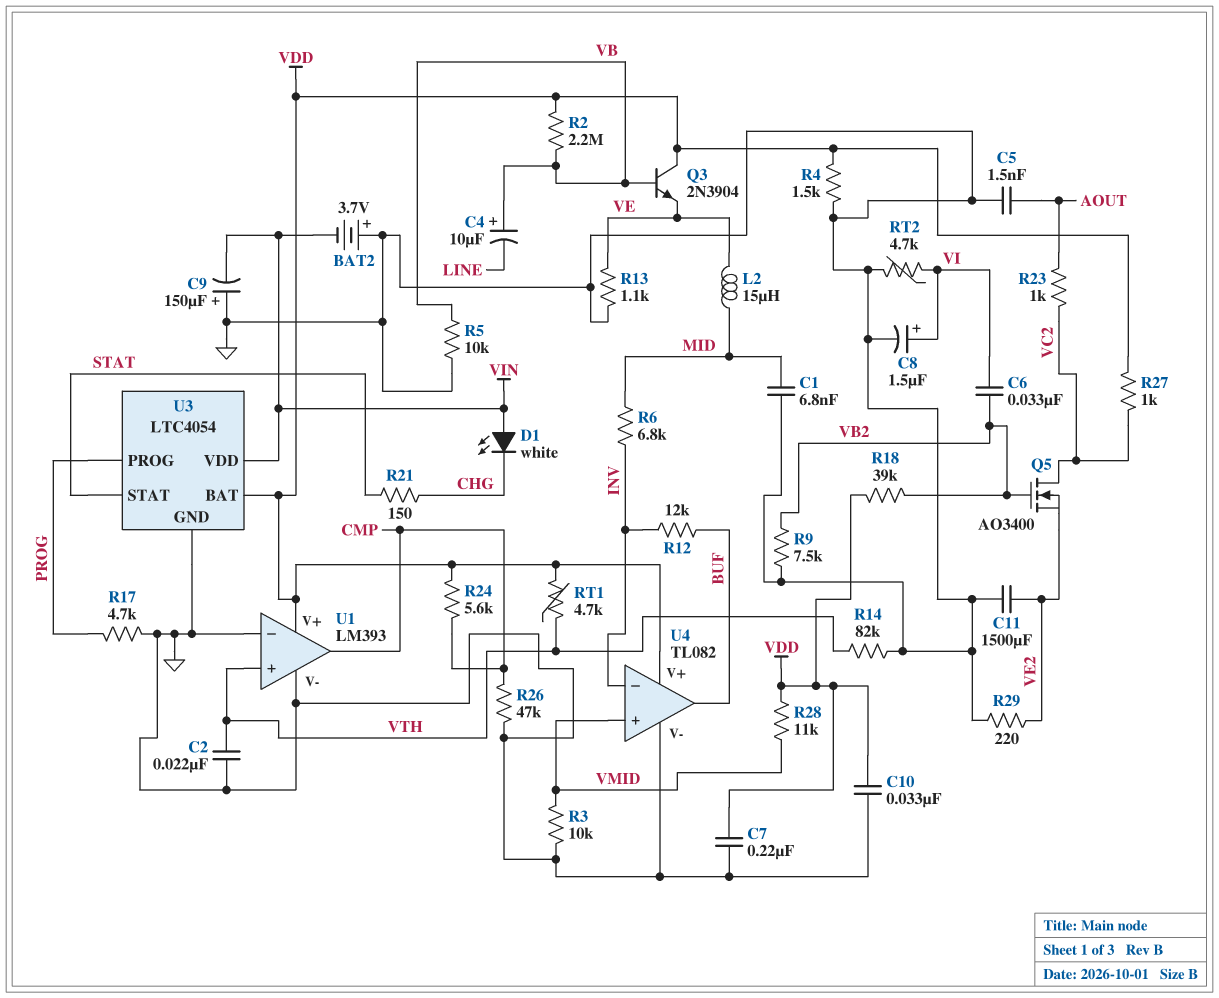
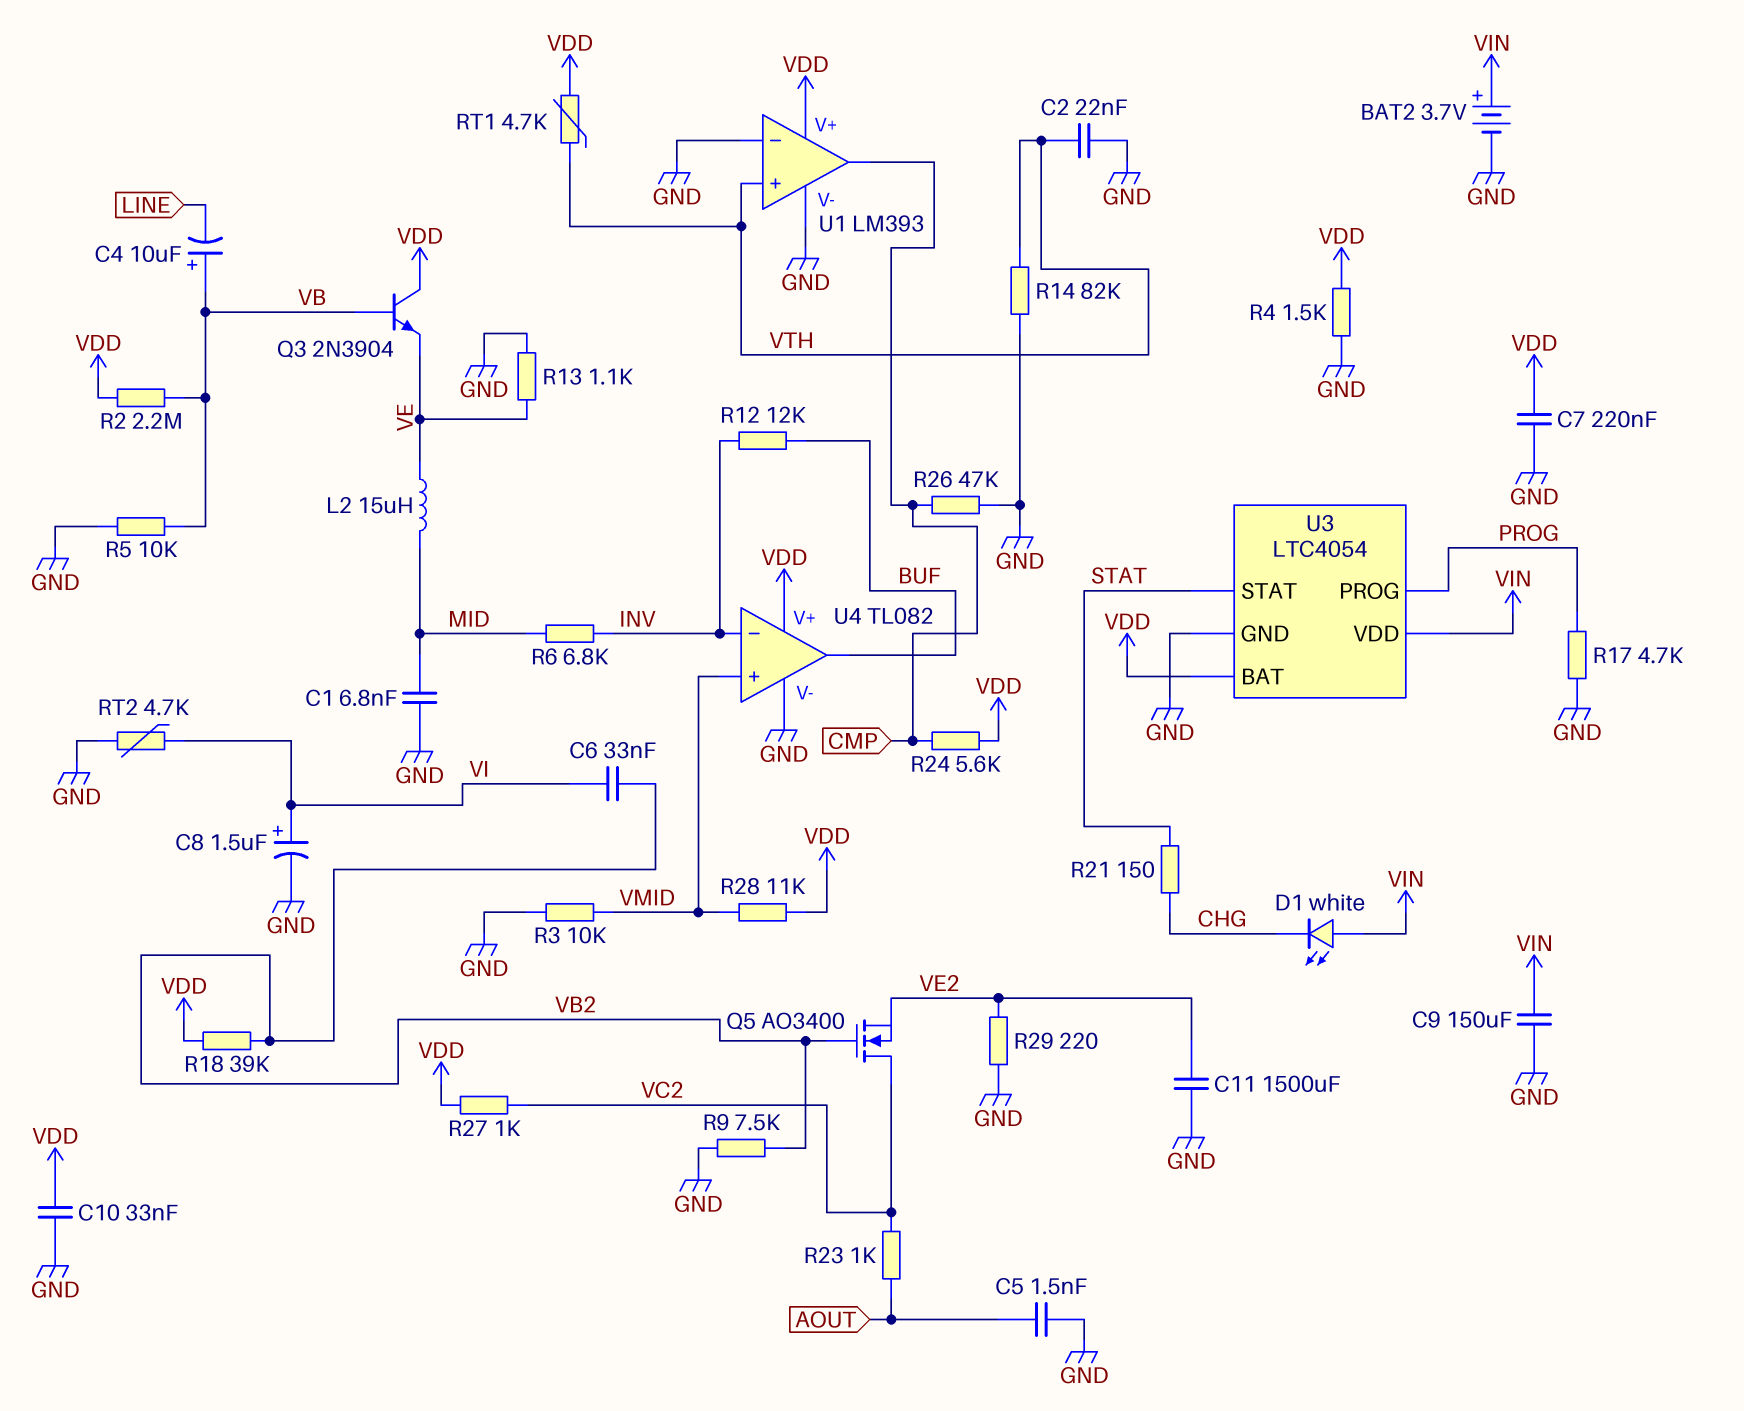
BAT2: 3.7V (plus GND, minus VIN) -> 3.7V (plus VIN, minus GND)
C9: 150uF (plus GND, minus VIN) -> 150uF (GND, VIN)

